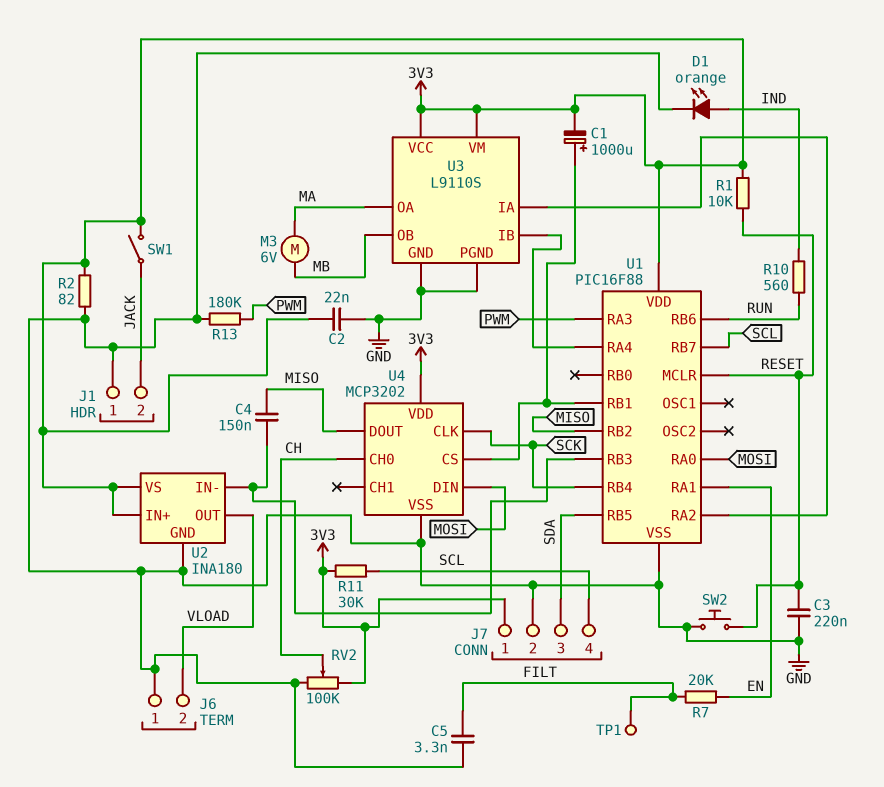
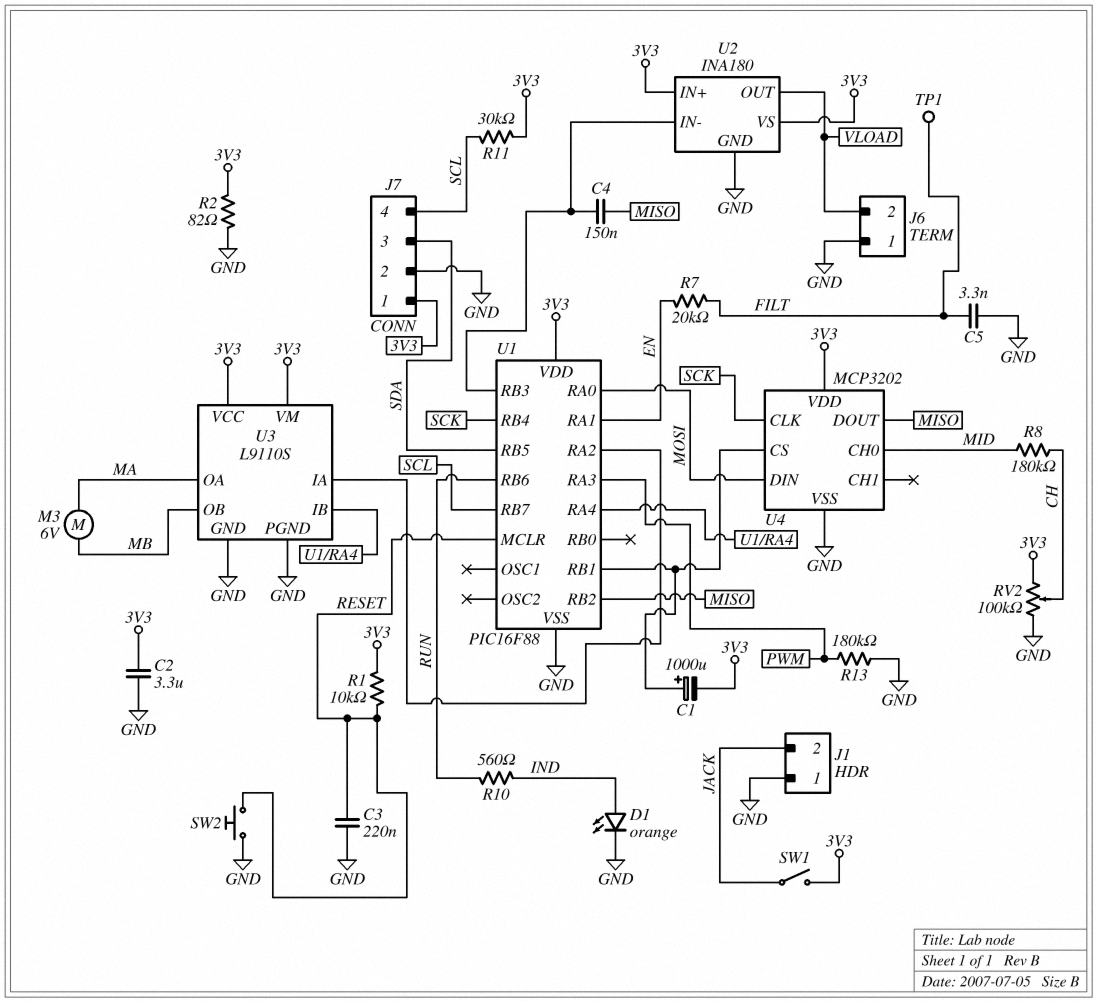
C2: 22nF (3V3, GND) -> 3.3uF (3V3, GND)
R8: none -> 180k (CH, MID)
U4 pin CH0: CH -> MID

